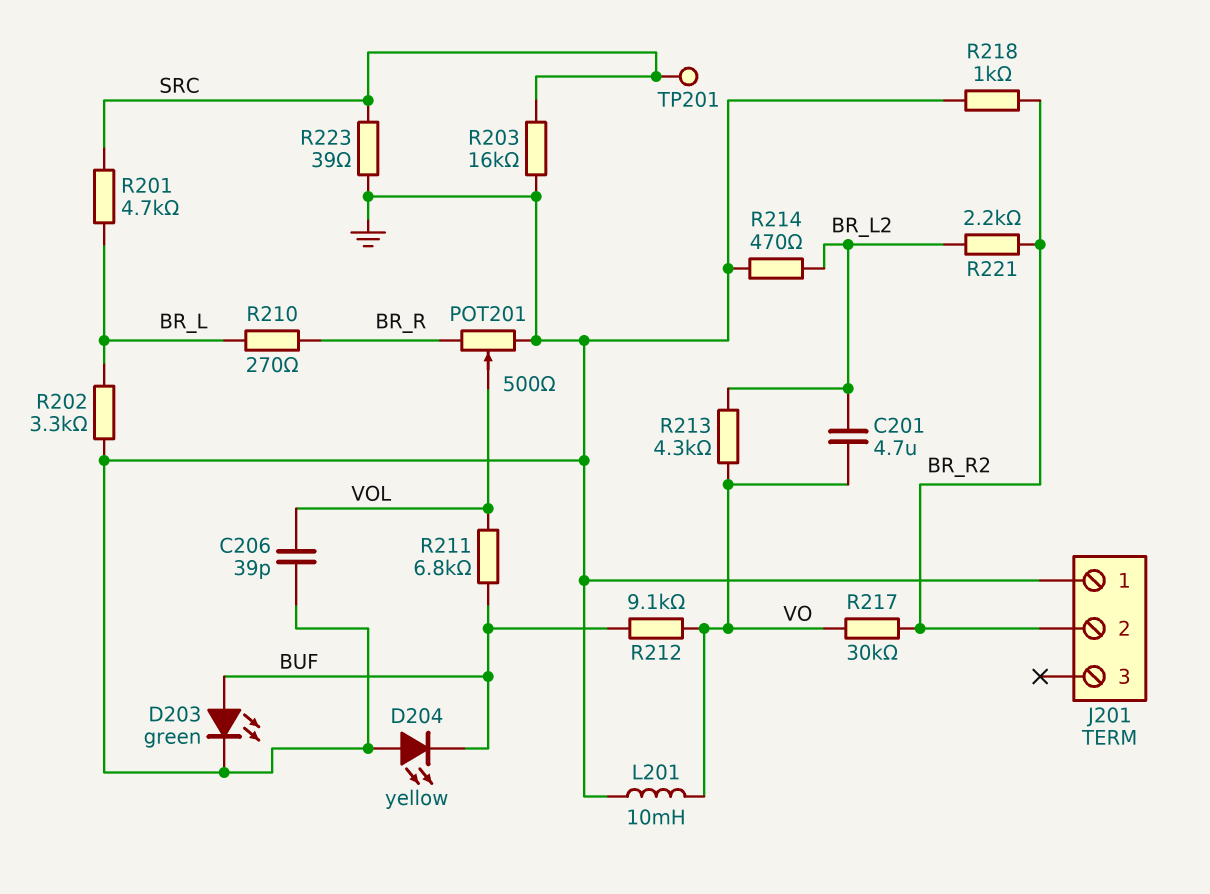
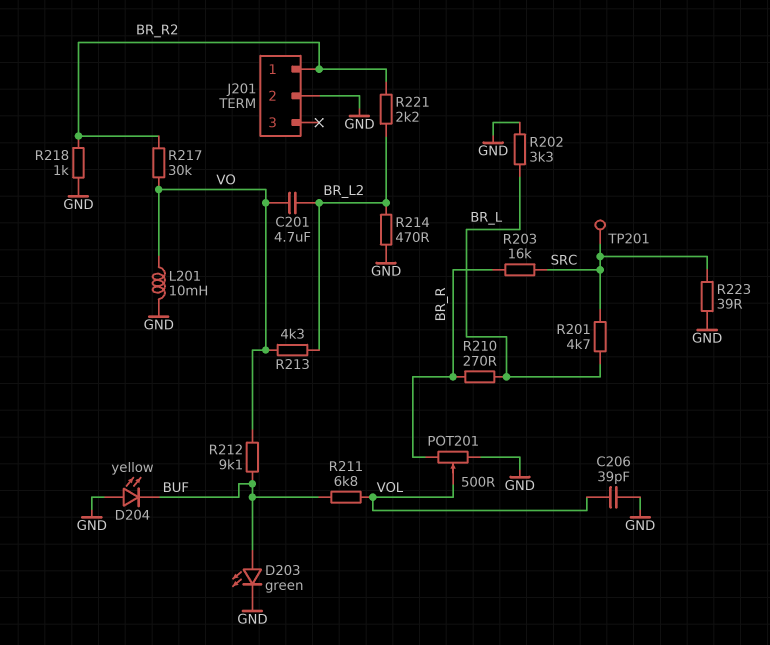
J201 pin 1: GND -> BR_R2
J201 pin 2: BR_R2 -> GND
R203: 16k (GND, SRC) -> 16k (BR_R, SRC)

